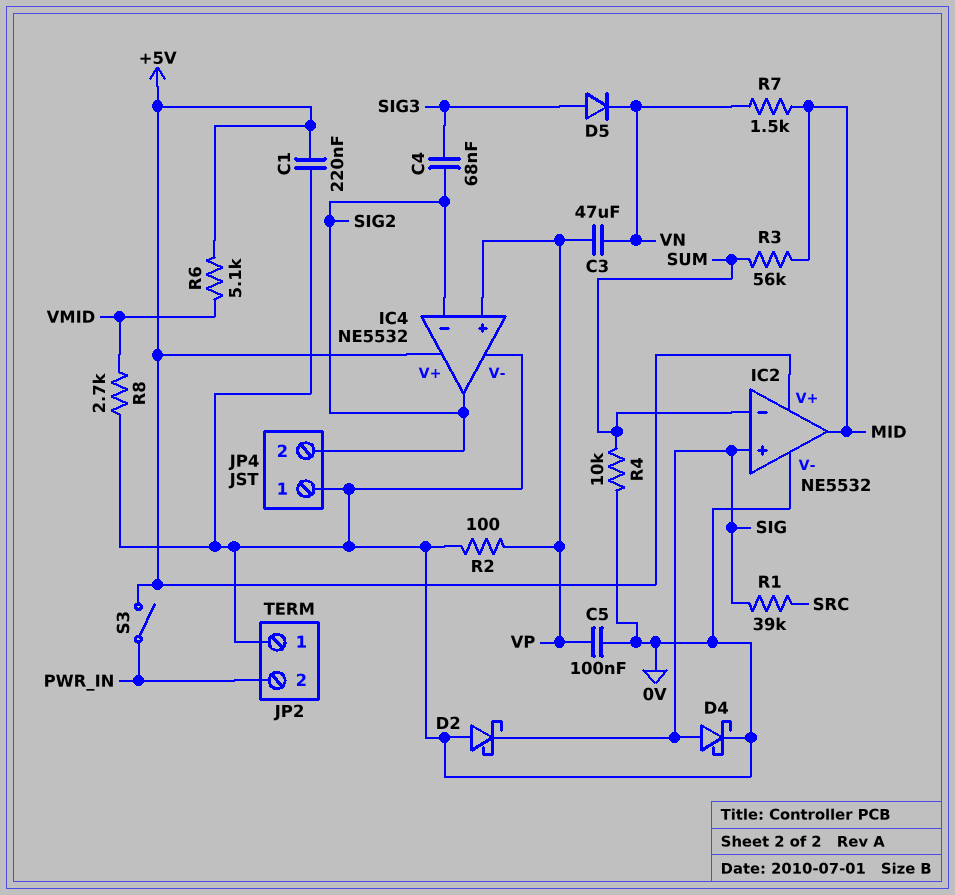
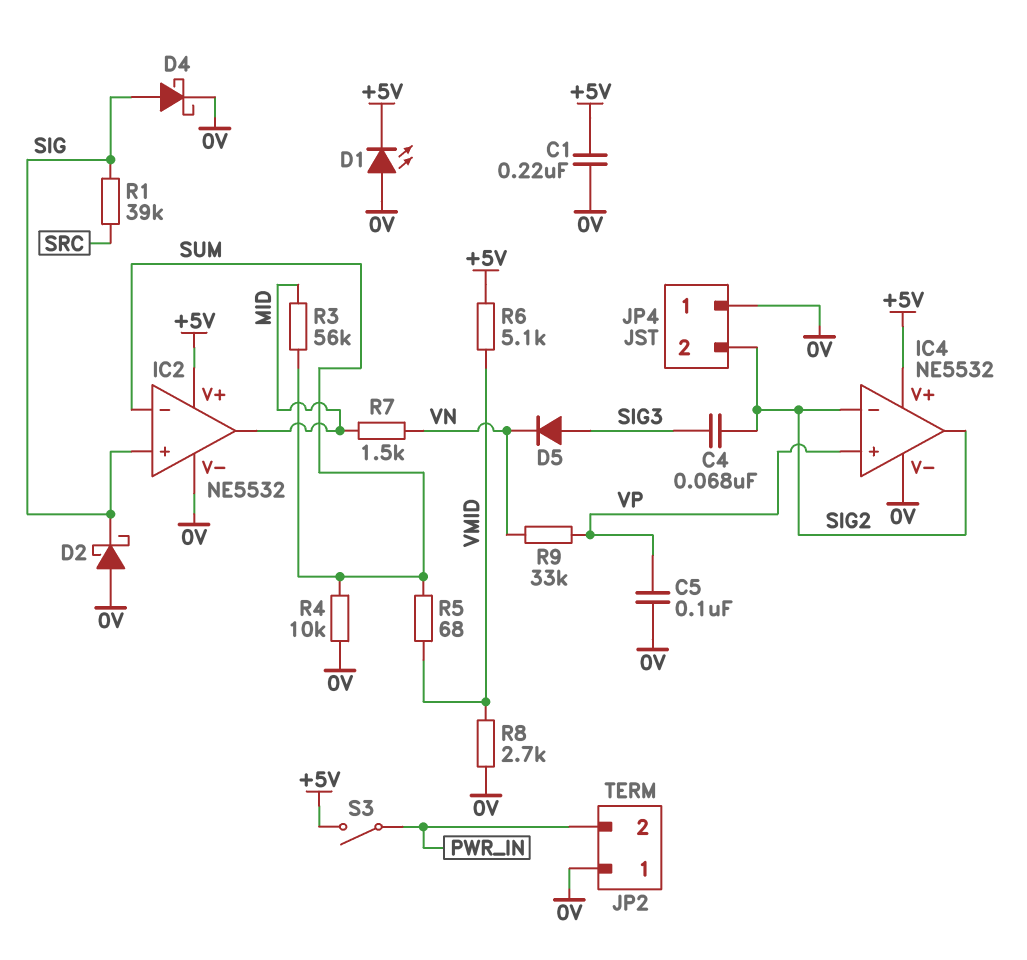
C3: 47uF (VN, VP) -> none
D1: none -> LED (A 0V, K +5V)
R2: 100 (0V, VP) -> none
R5: none -> 68 (SUM, VMID)
R9: none -> 33k (VN, VP)

